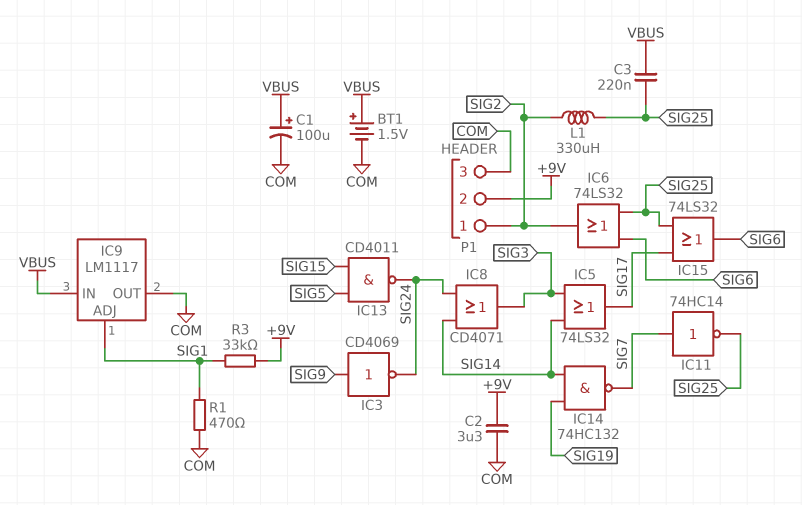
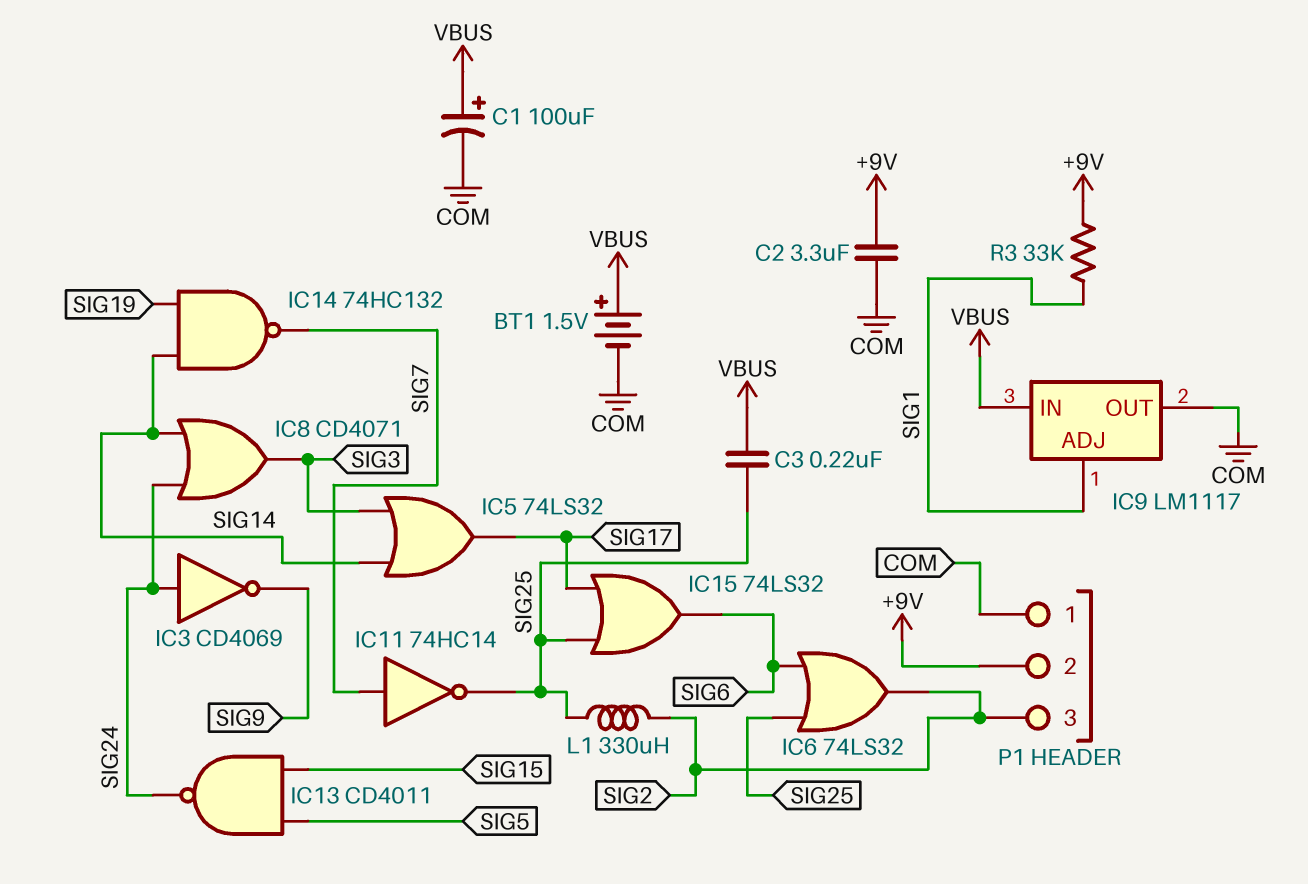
IC3: NOT CD4069 (in SIG9, out SIG24) -> NOT CD4069 (in SIG24, out SIG9)
P1 pin 1: SIG2 -> COM
P1 pin 3: COM -> SIG2
R1: 470 (COM, SIG1) -> none

